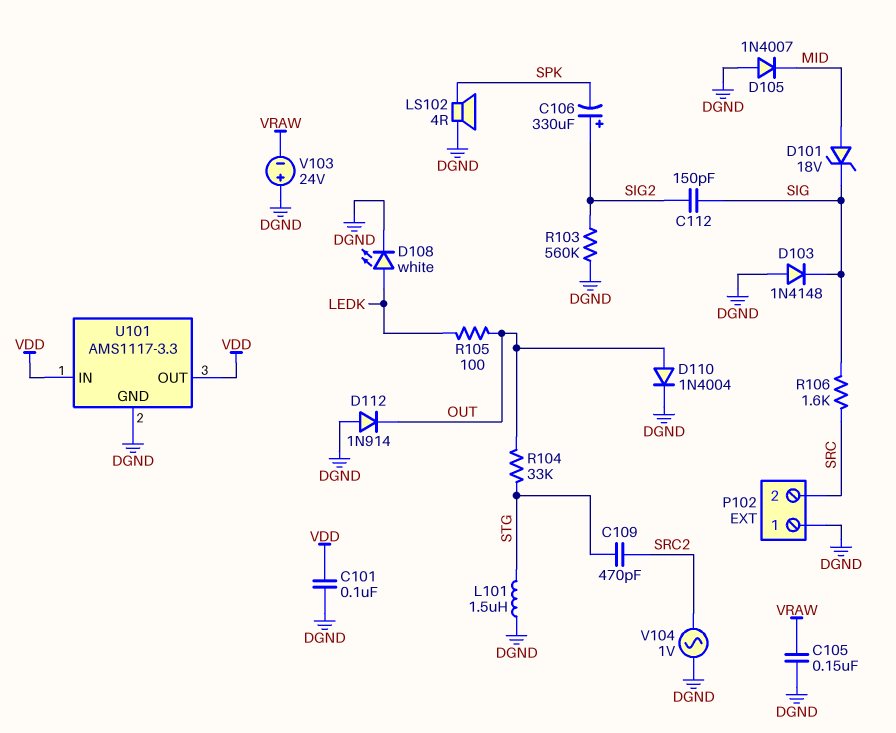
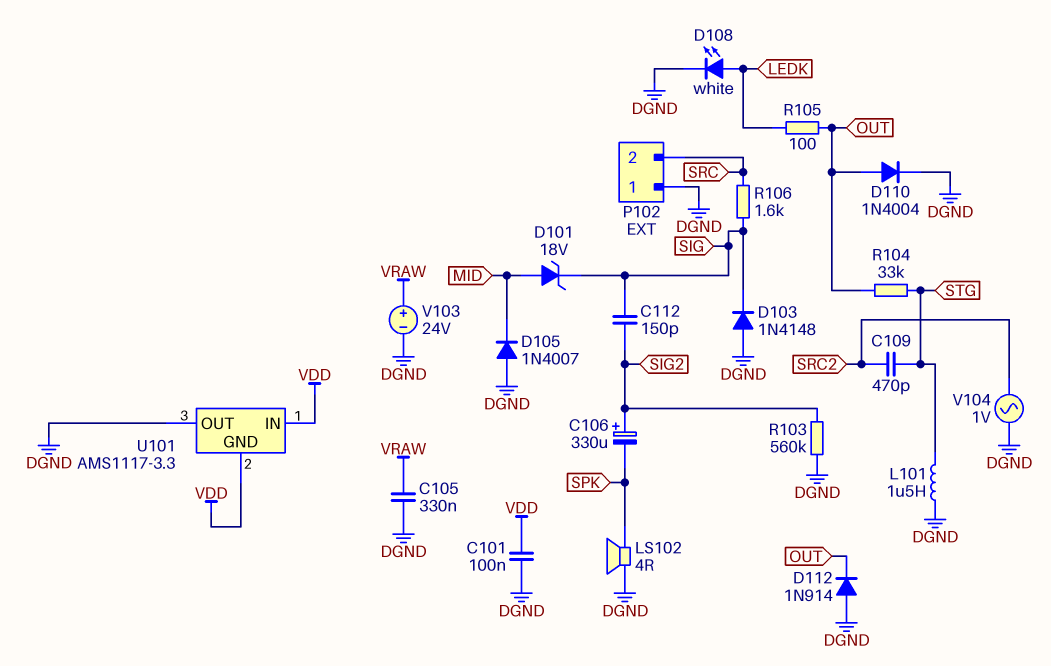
C105: 150nF (DGND, VRAW) -> 330nF (DGND, VRAW)
U101 pin GND: DGND -> VDD
U101 pin OUT: VDD -> DGND
V103: 24V (plus DGND, minus VRAW) -> 24V (plus VRAW, minus DGND)

